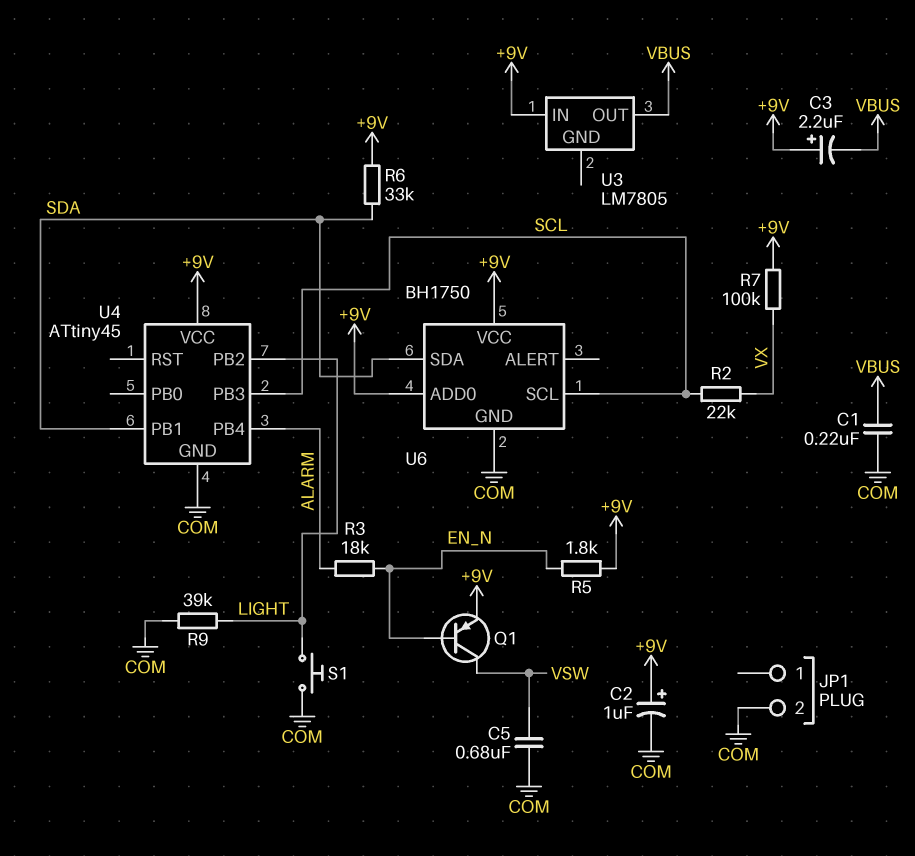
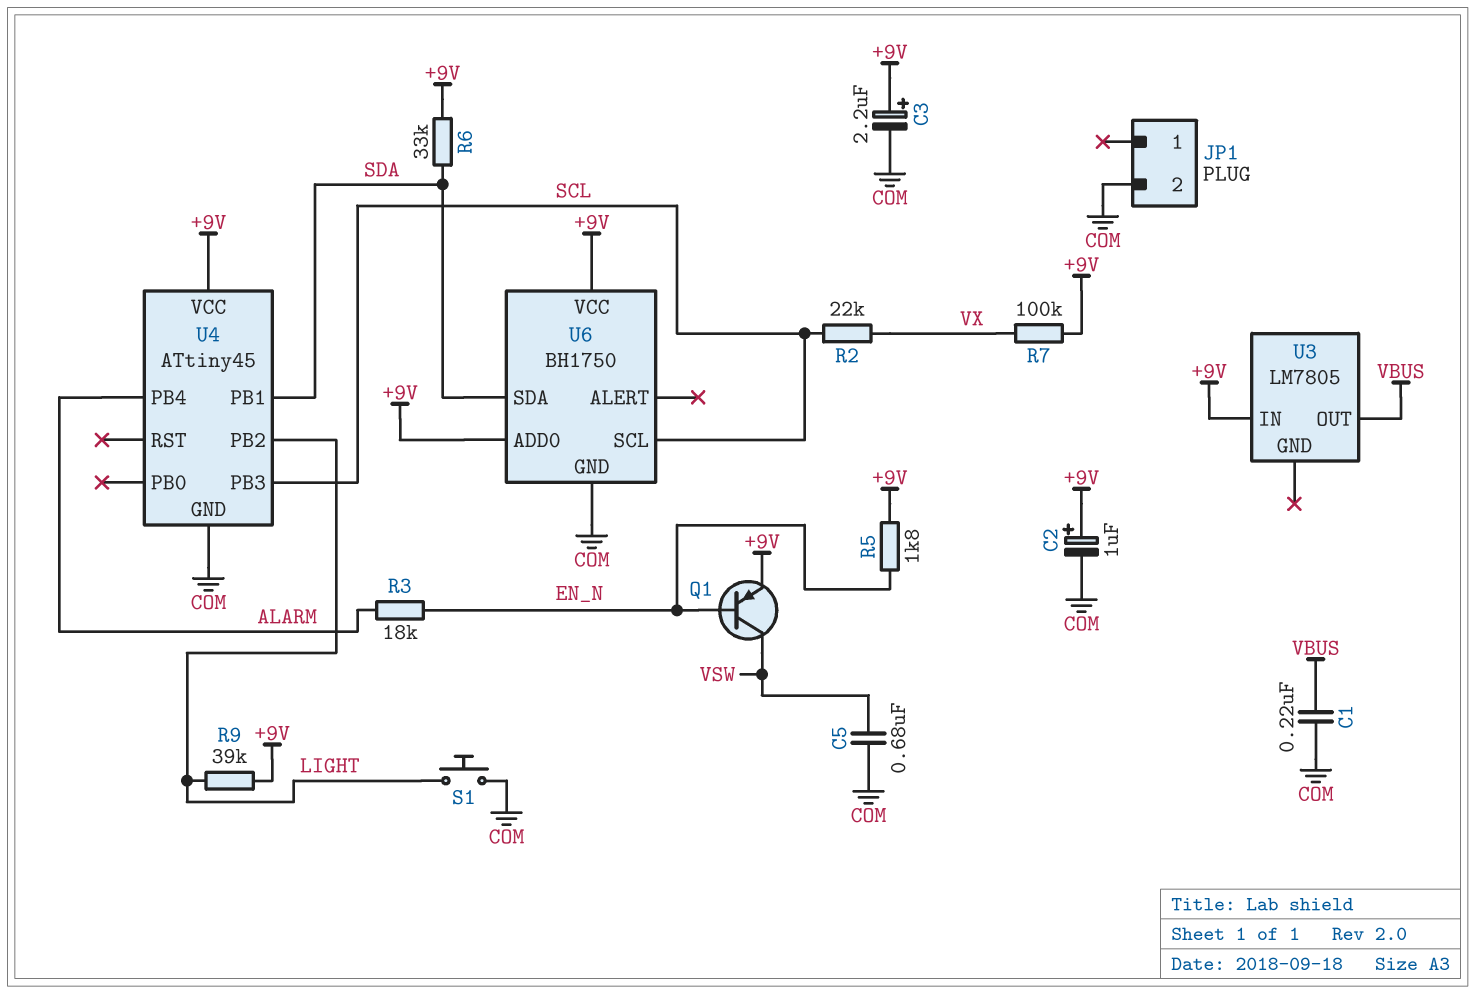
C3: 2.2uF (plus +9V, minus VBUS) -> 2.2uF (plus +9V, minus COM)
R9: 39k (COM, LIGHT) -> 39k (+9V, LIGHT)

